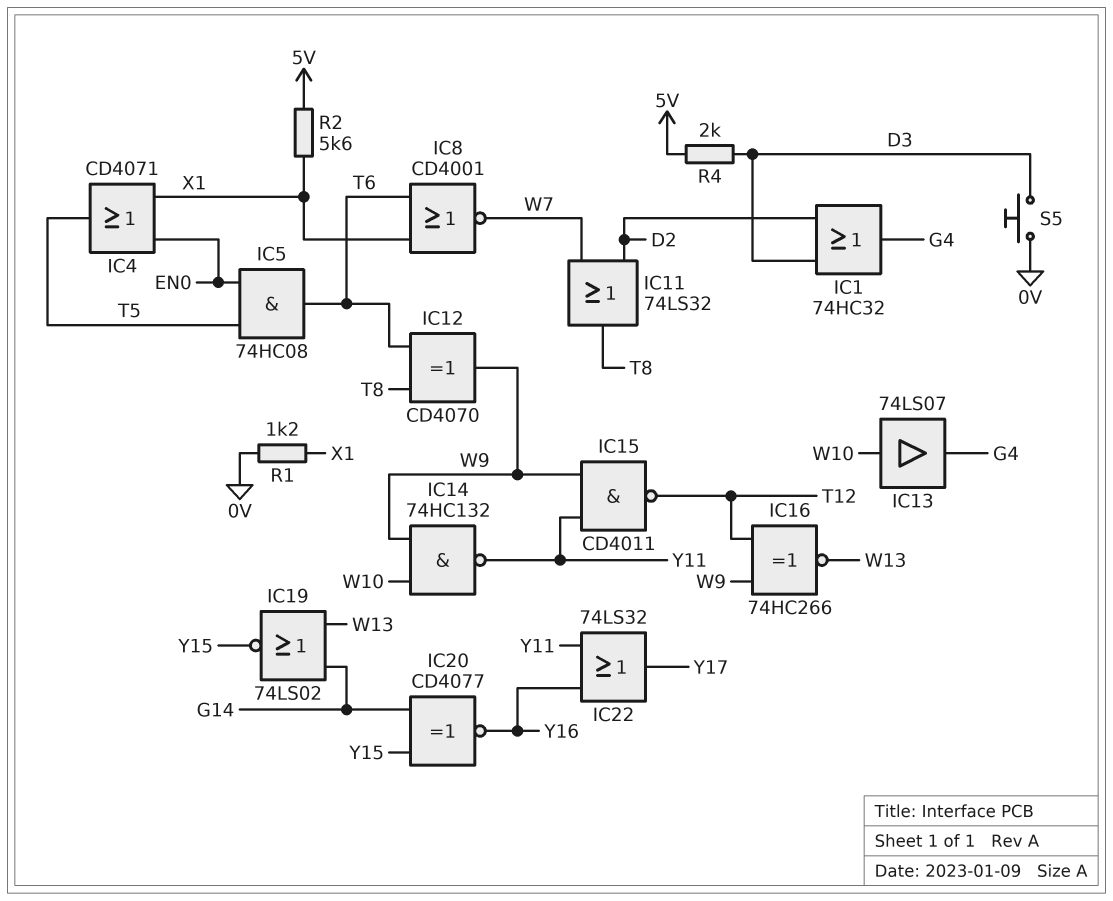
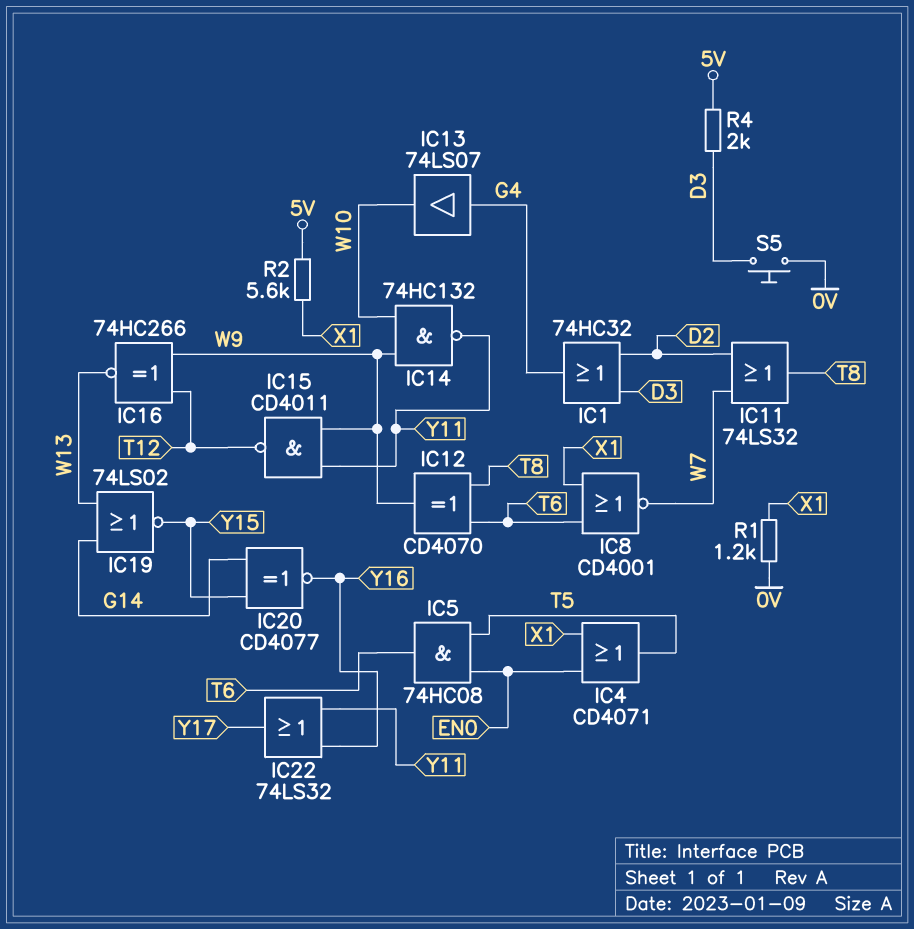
IC13: buffer 74LS07 (in W10, out G4) -> buffer 74LS07 (in G4, out W10)

